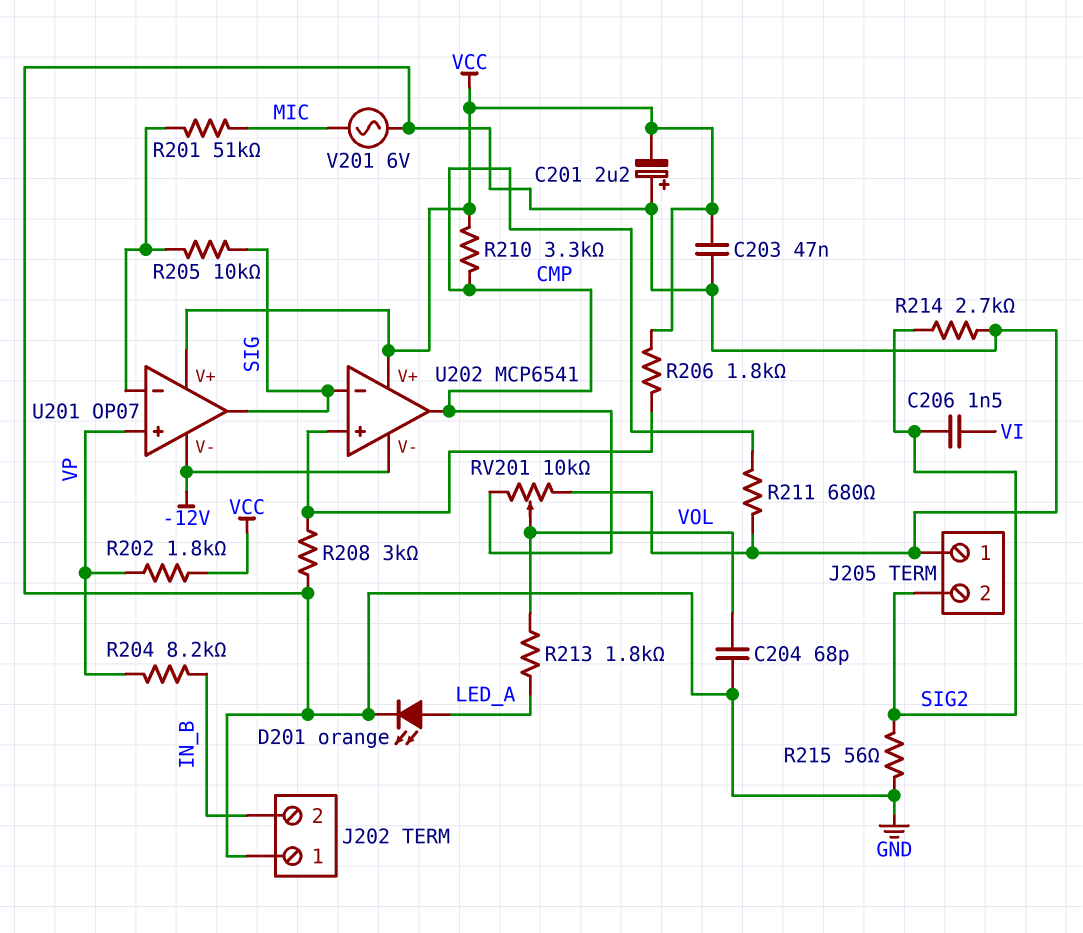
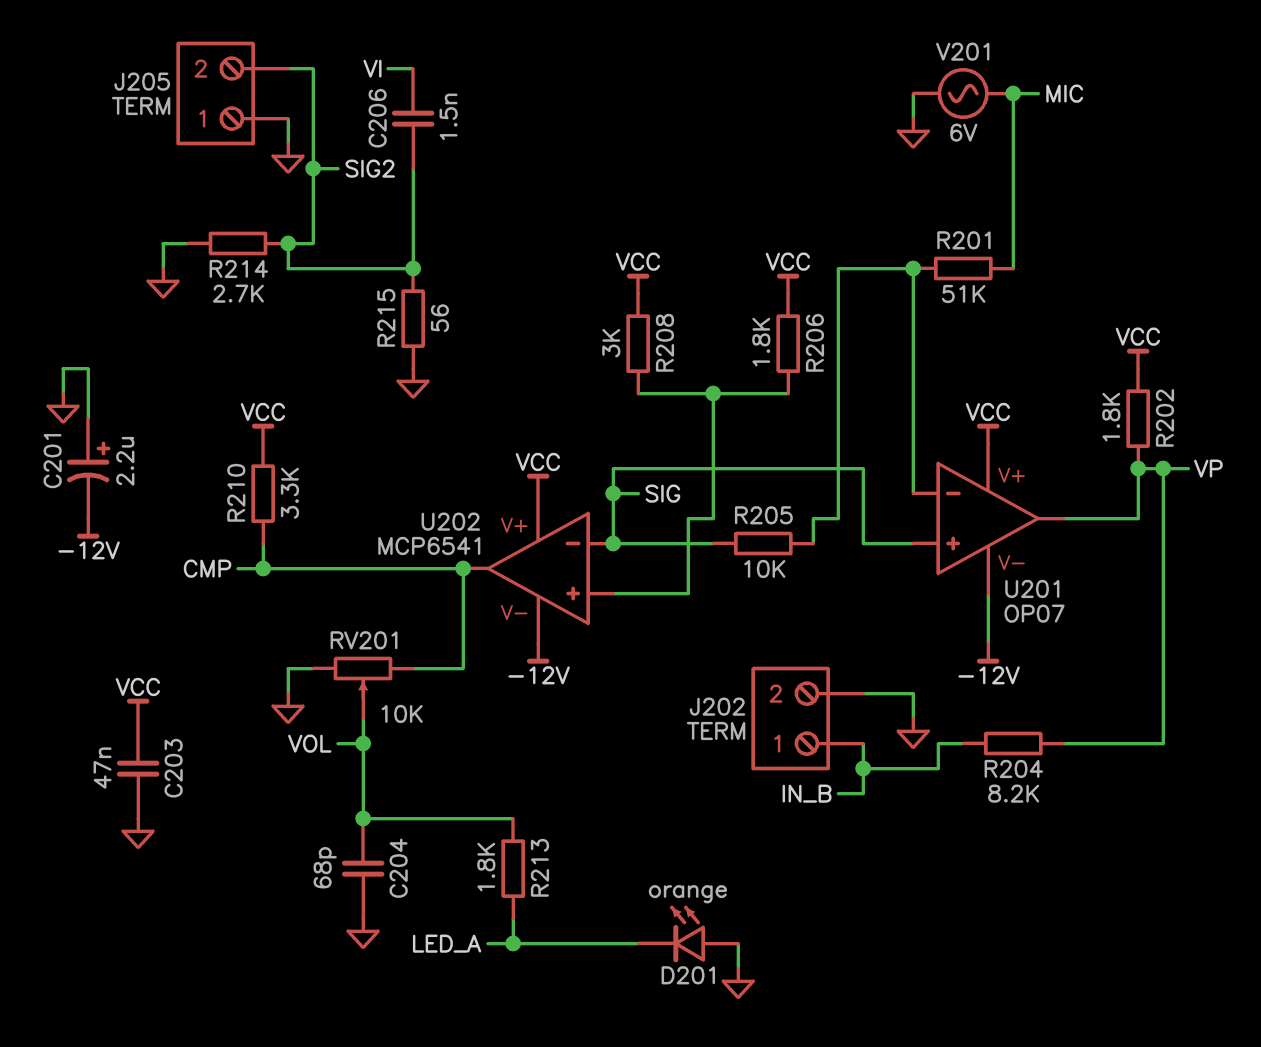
C201: 2.2uF (plus GND, minus VCC) -> 2.2uF (plus GND, minus -12V)
D201: LED orange (A LED_A, K GND) -> LED orange (A GND, K LED_A)
J202 pin 1: GND -> IN_B
J202 pin 2: IN_B -> GND
R208: 3k (GND, U202/in+) -> 3k (U202/in+, VCC)
R211: 680 (CMP, GND) -> none
U201 pin in+: VP -> SIG
U201 pin out: SIG -> VP

